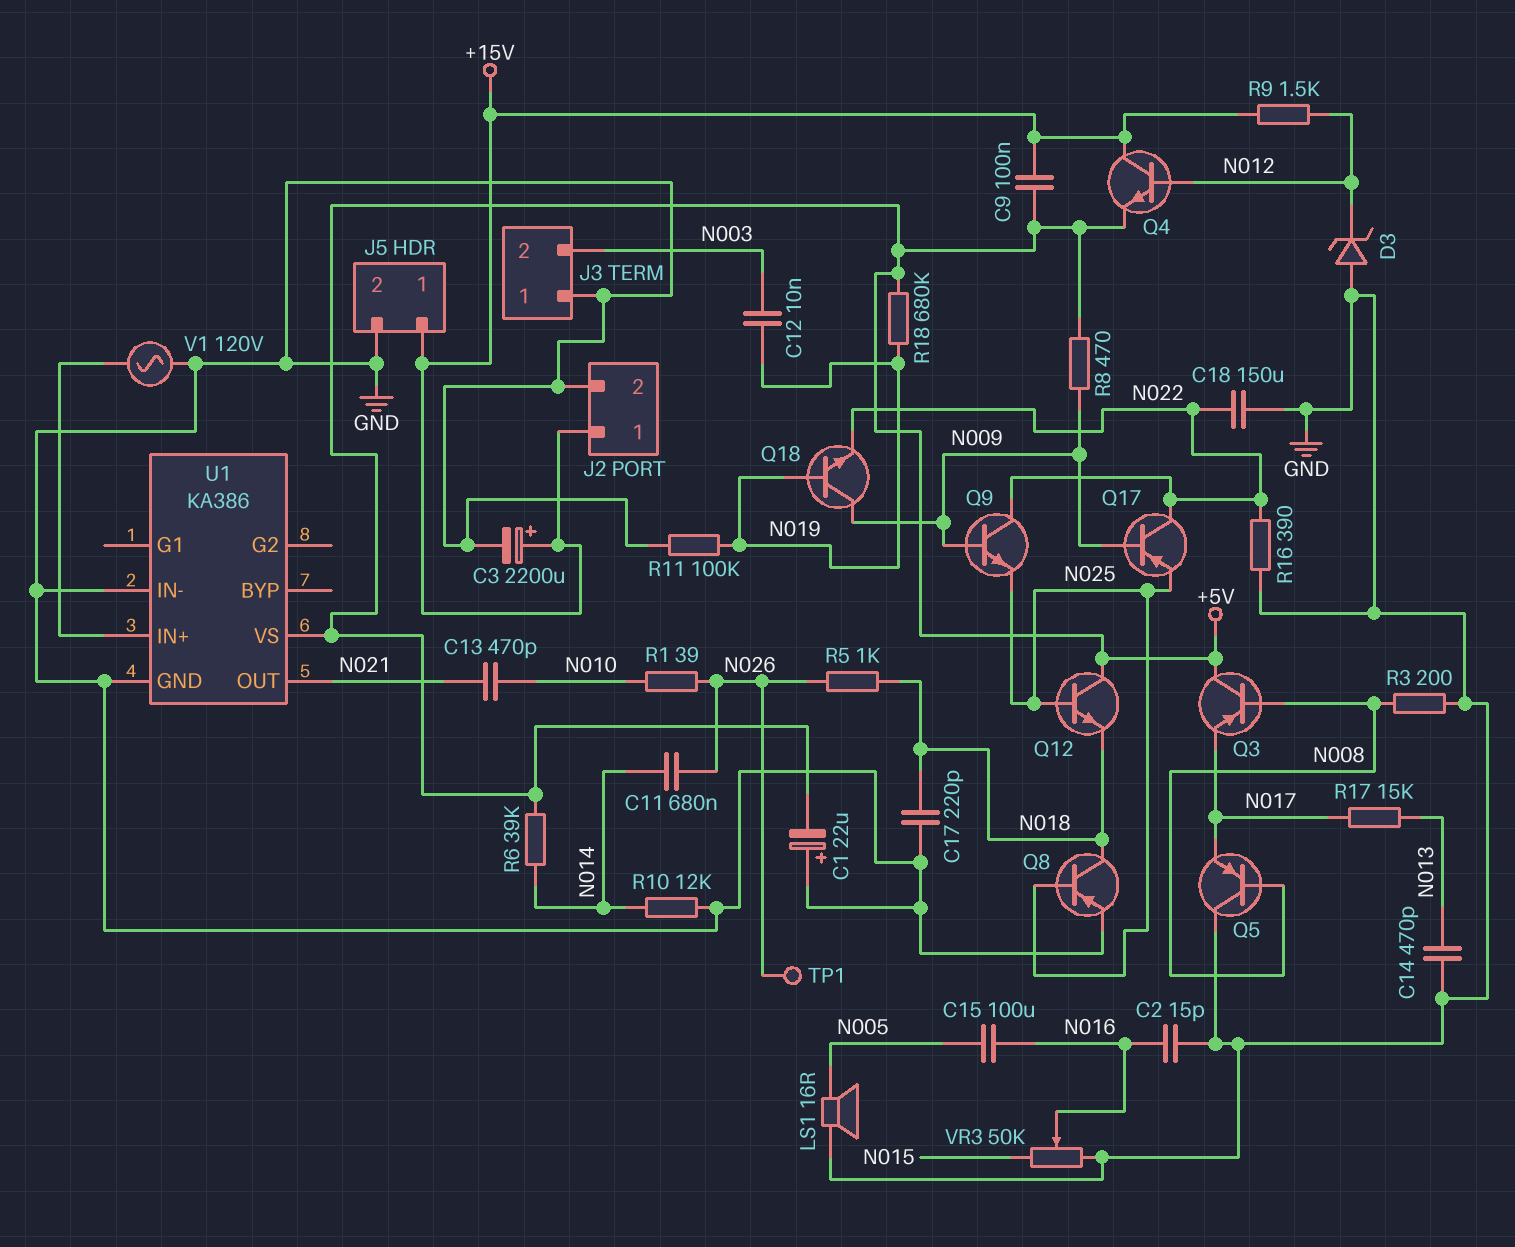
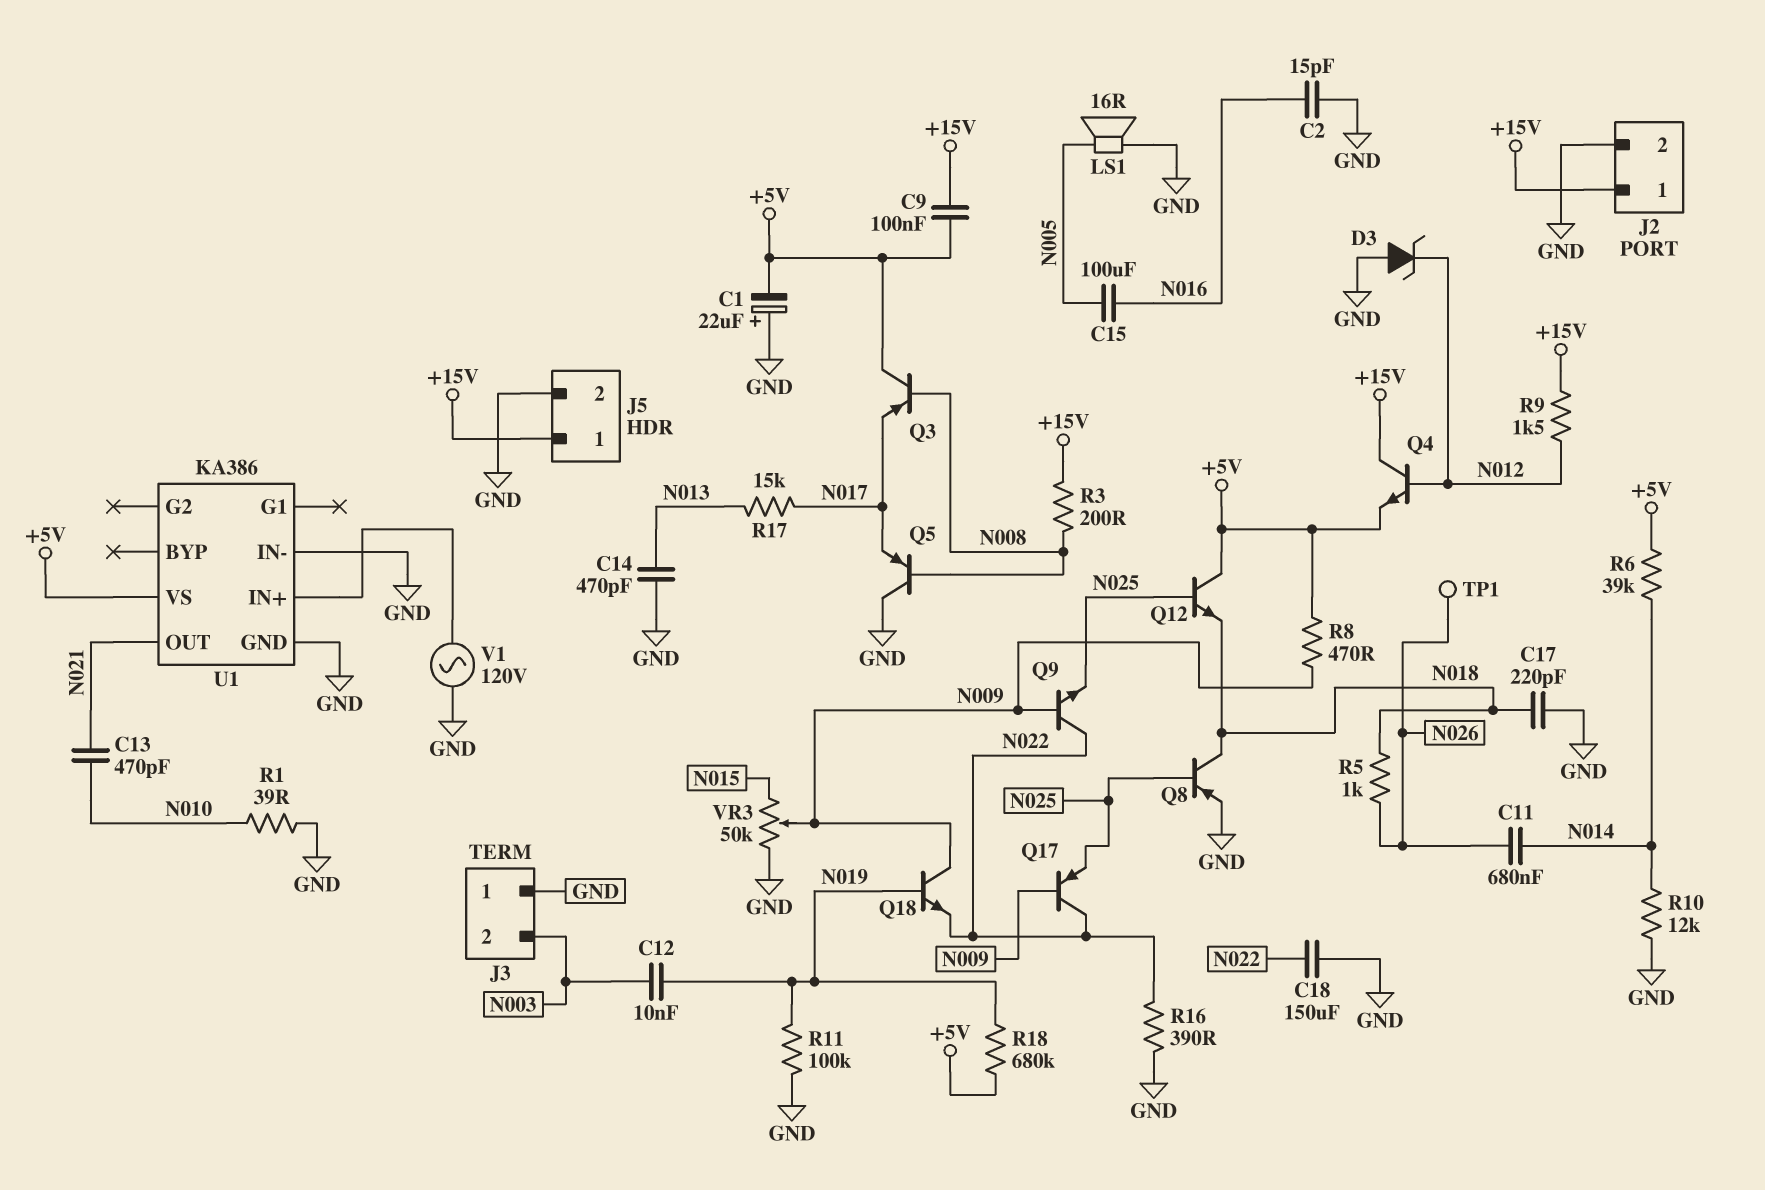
C3: 2200uF (plus +15V, minus GND) -> none
R1: 39 (N010, N026) -> 39 (GND, N010)
R3: 200 (GND, N008) -> 200 (+15V, N008)
VR3: 50k (GND, N015, wiper N016) -> 50k (GND, N015, wiper N009)

